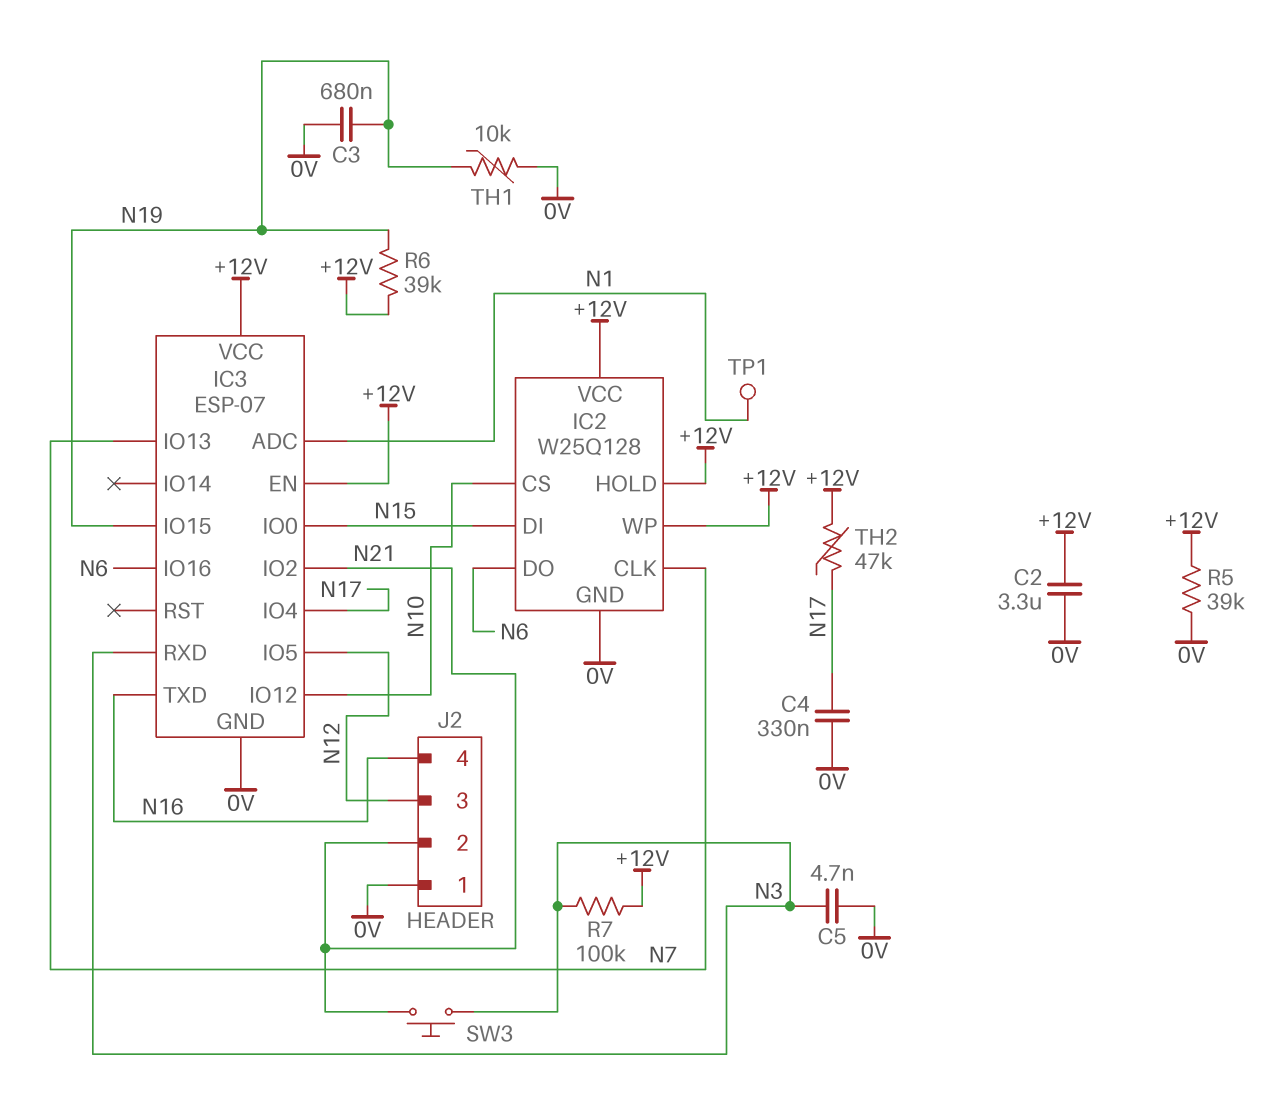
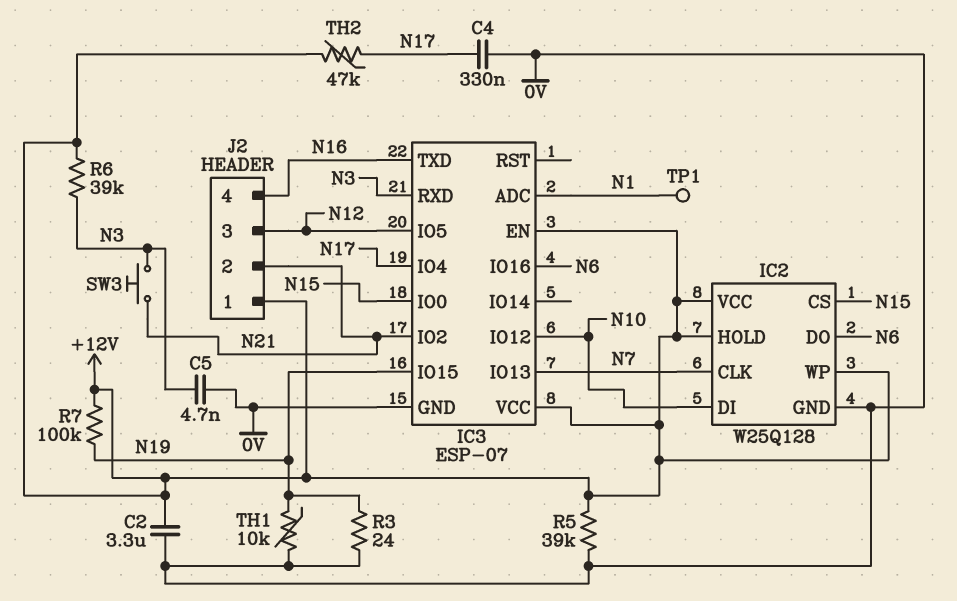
C3: 680nF (0V, N19) -> none
IC2 pin CS: N10 -> N15
IC2 pin DI: N15 -> N10
J2 pin 1: 0V -> +12V
R3: none -> 24 (0V, N19)
R6: 39k (+12V, N19) -> 39k (+12V, N3)
R7: 100k (+12V, N3) -> 100k (+12V, N19)

